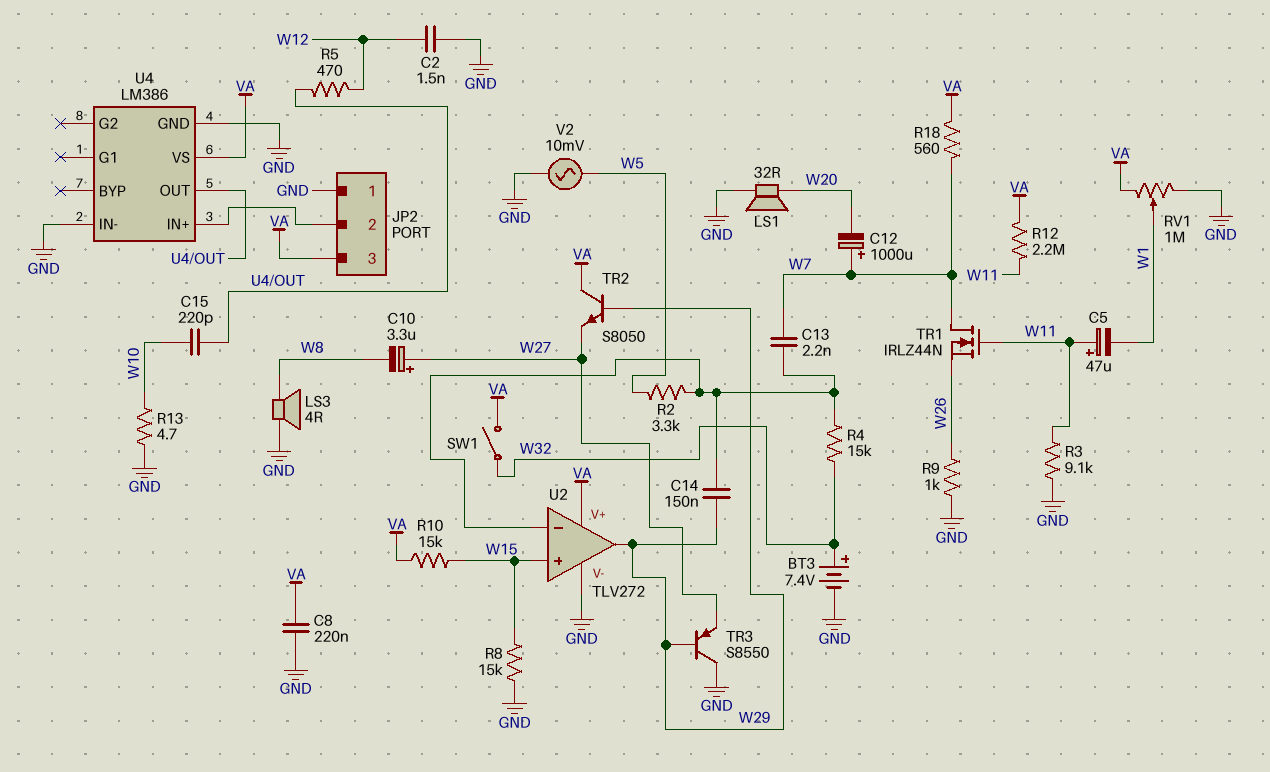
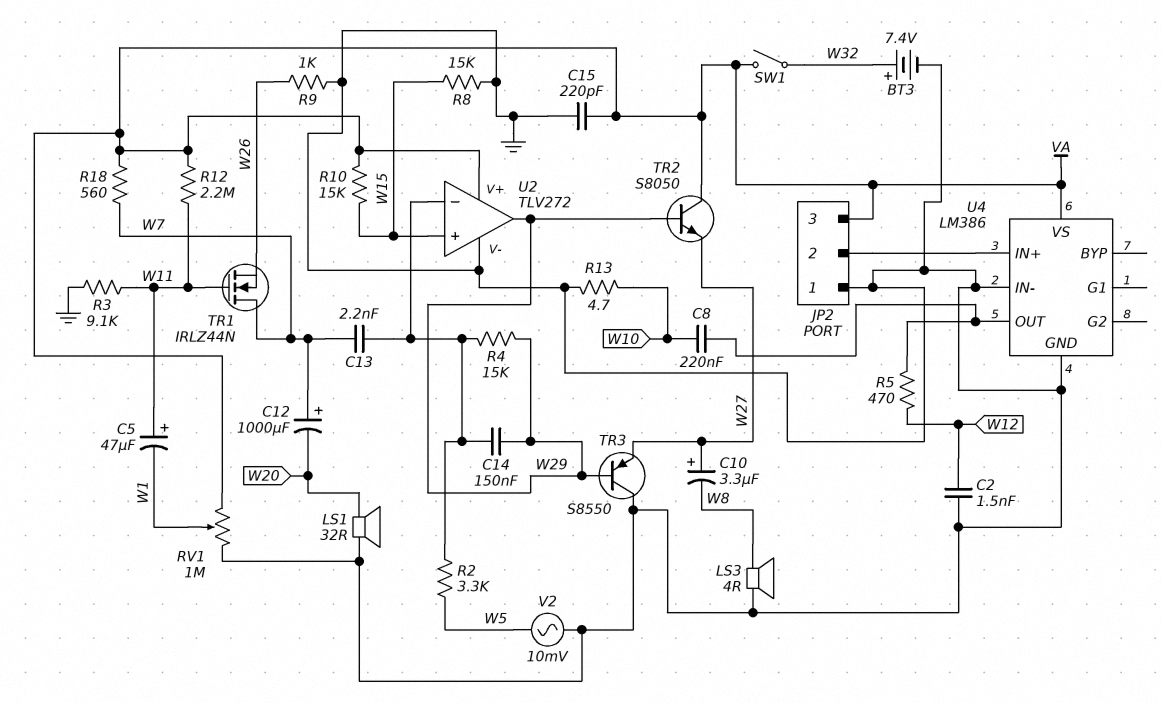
C8: 220nF (GND, VA) -> 220nF (U4/OUT, W10)
C15: 220pF (U4/OUT, W10) -> 220pF (GND, VA)
R4: 15k (U2/in-, W32) -> 15k (U2/in-, W29)

